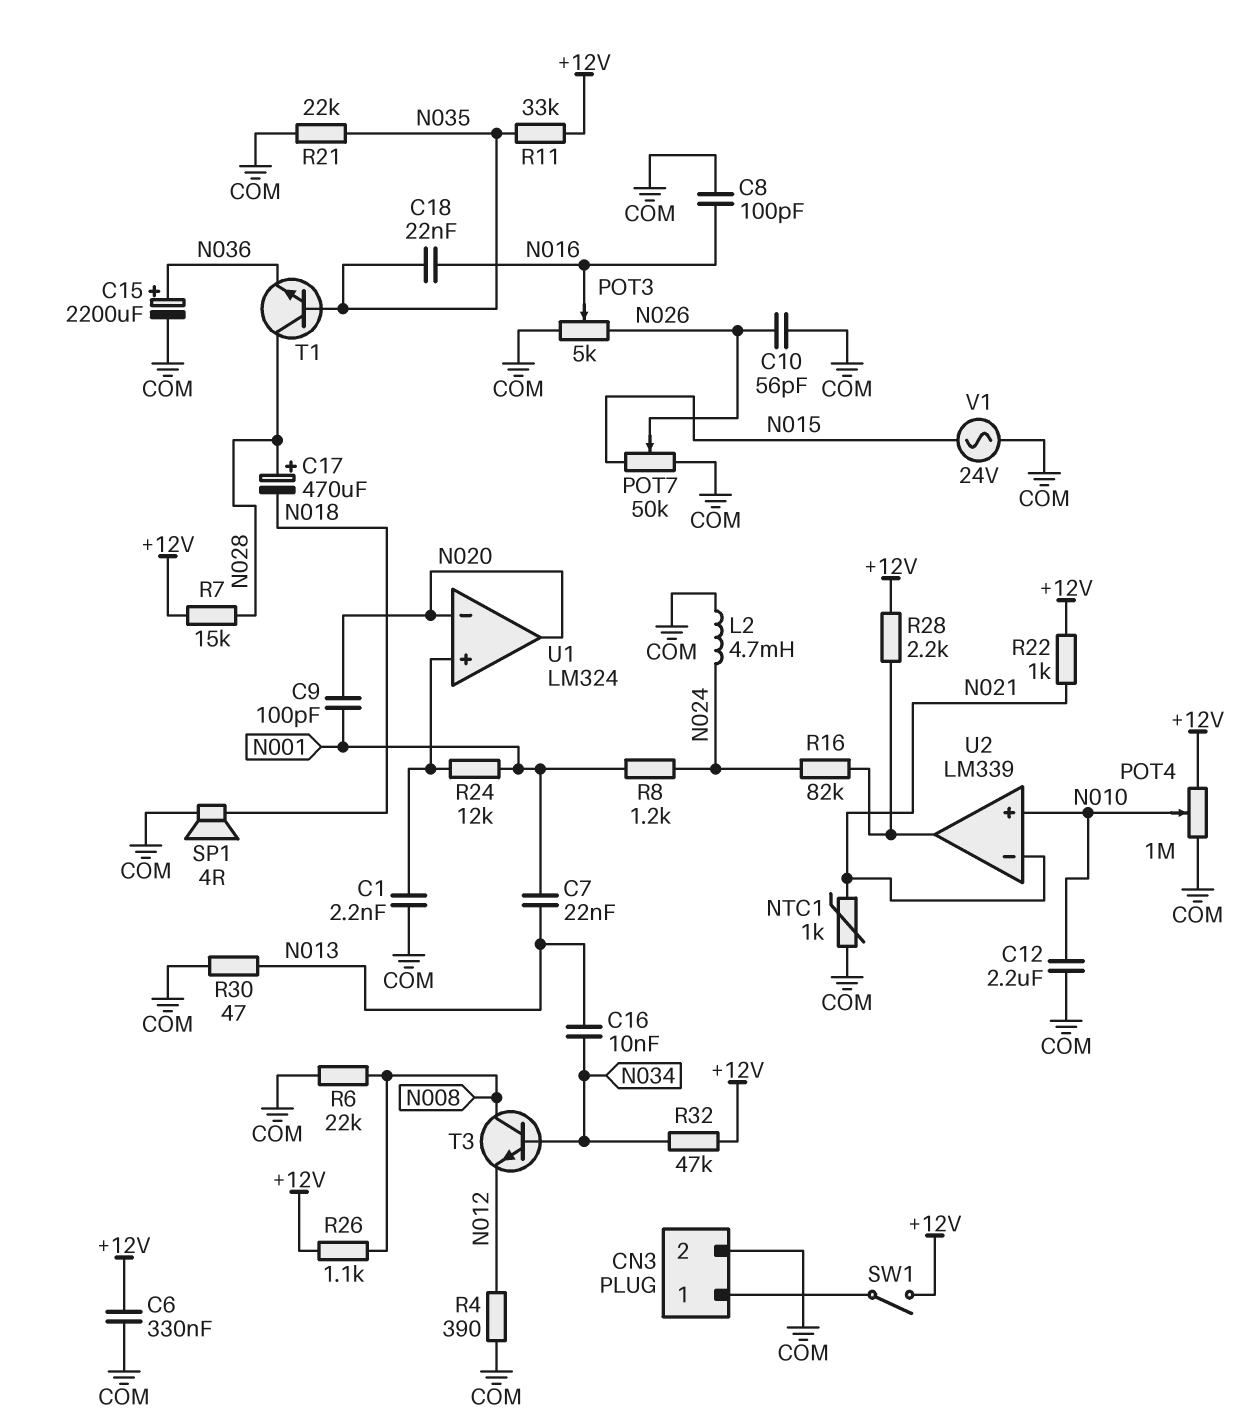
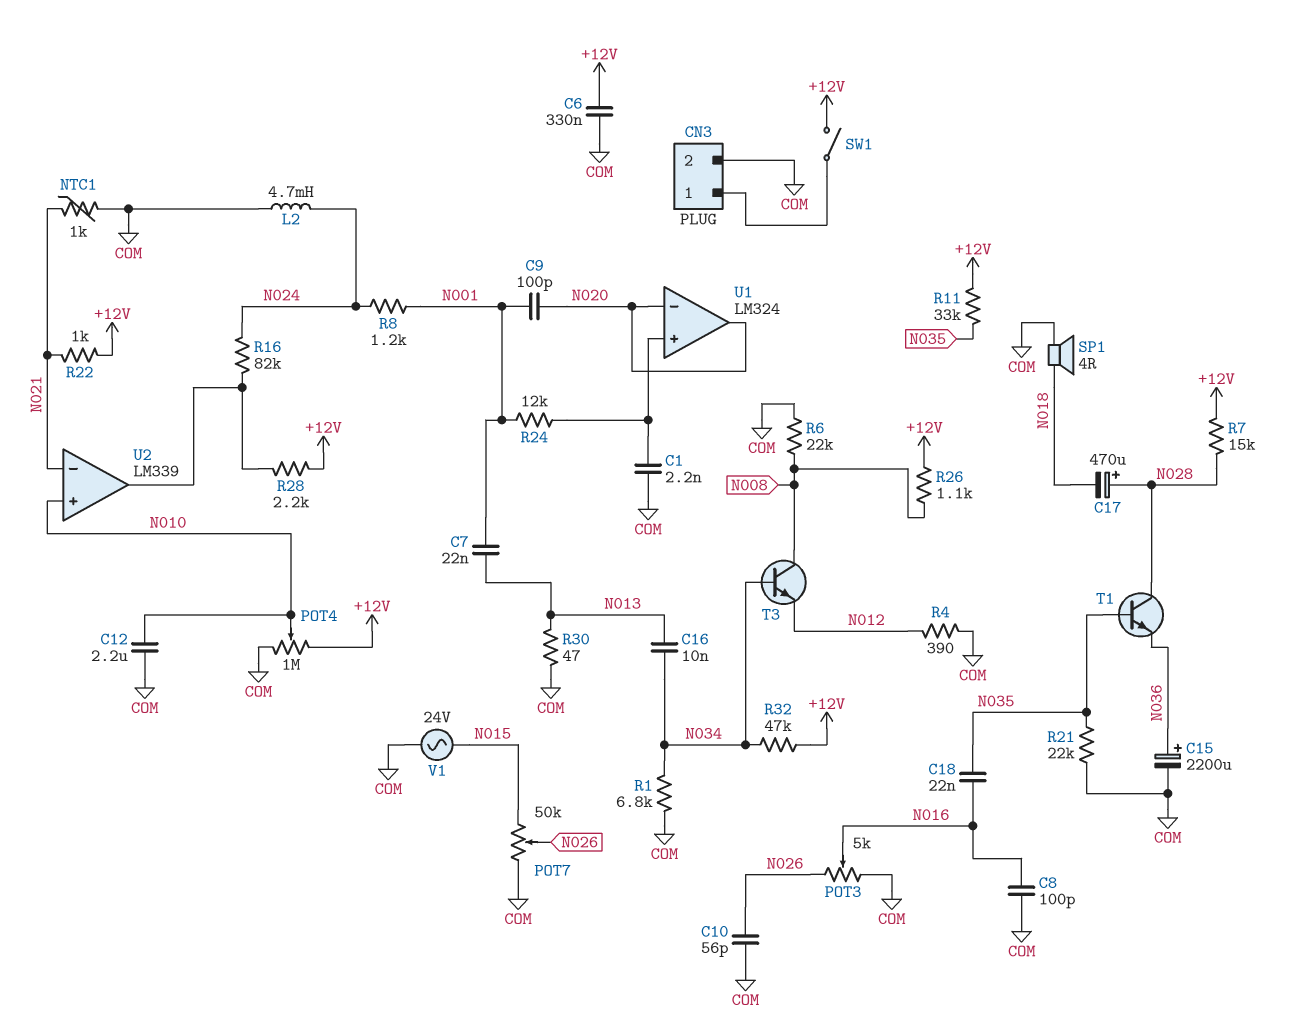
R1: none -> 6.8k (COM, N034)

